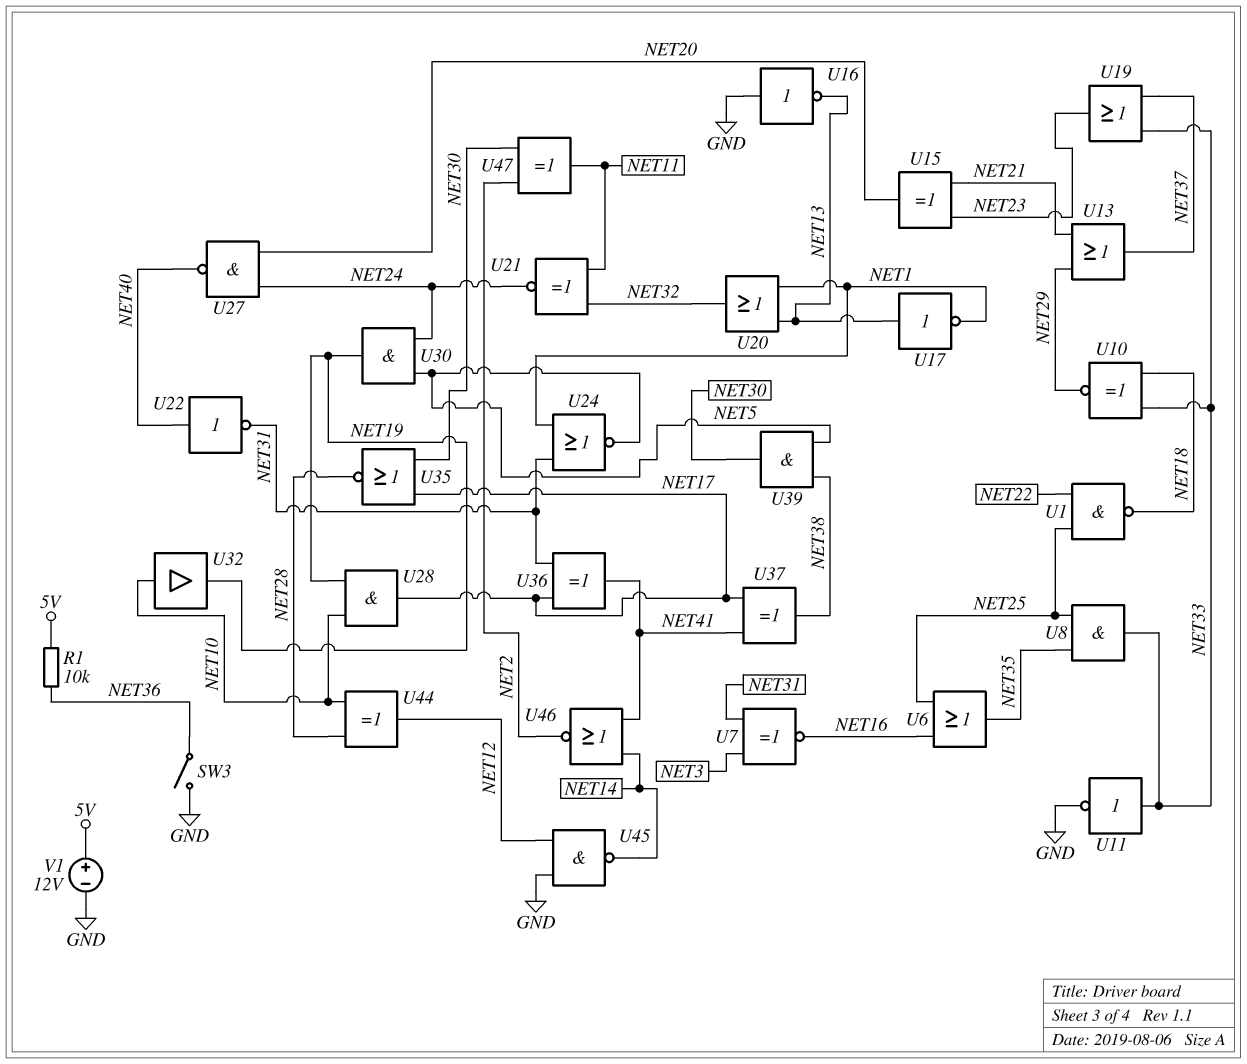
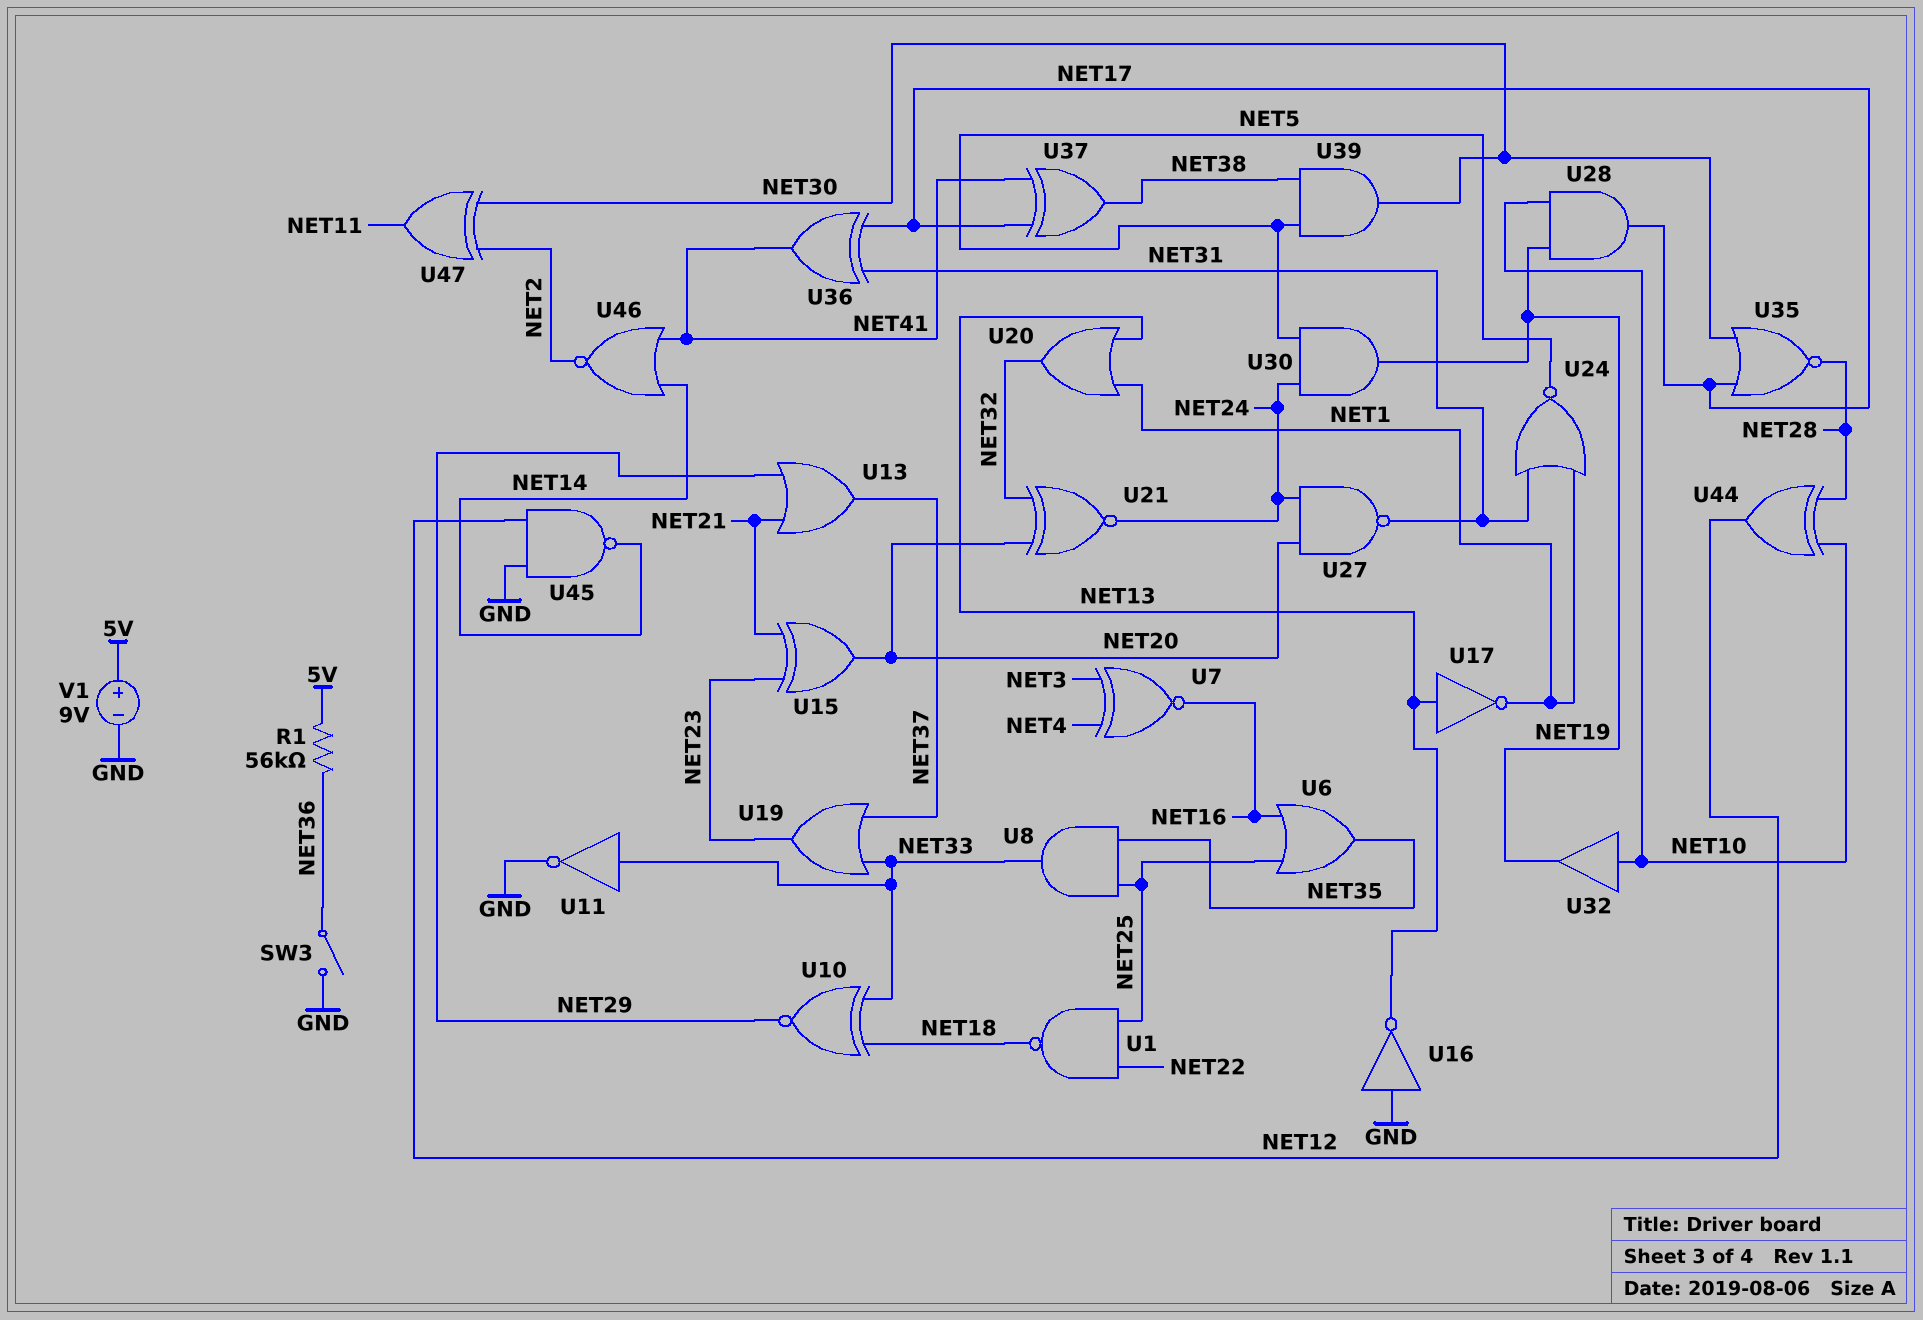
R1: 10k (5V, NET36) -> 56k (5V, NET36)
U7: XNOR (in NET3, in NET31, out NET16) -> XNOR (in NET3, in NET4, out NET16)
U21: XNOR (in NET11, in NET32, out NET24) -> XNOR (in NET20, in NET32, out NET24)
U22: NOT (in NET40, out NET31) -> none
U27: NAND (in NET20, in NET24, out NET40) -> NAND (in NET20, in NET24, out NET31)
V1: 12V (plus 5V, minus GND) -> 9V (plus 5V, minus GND)

